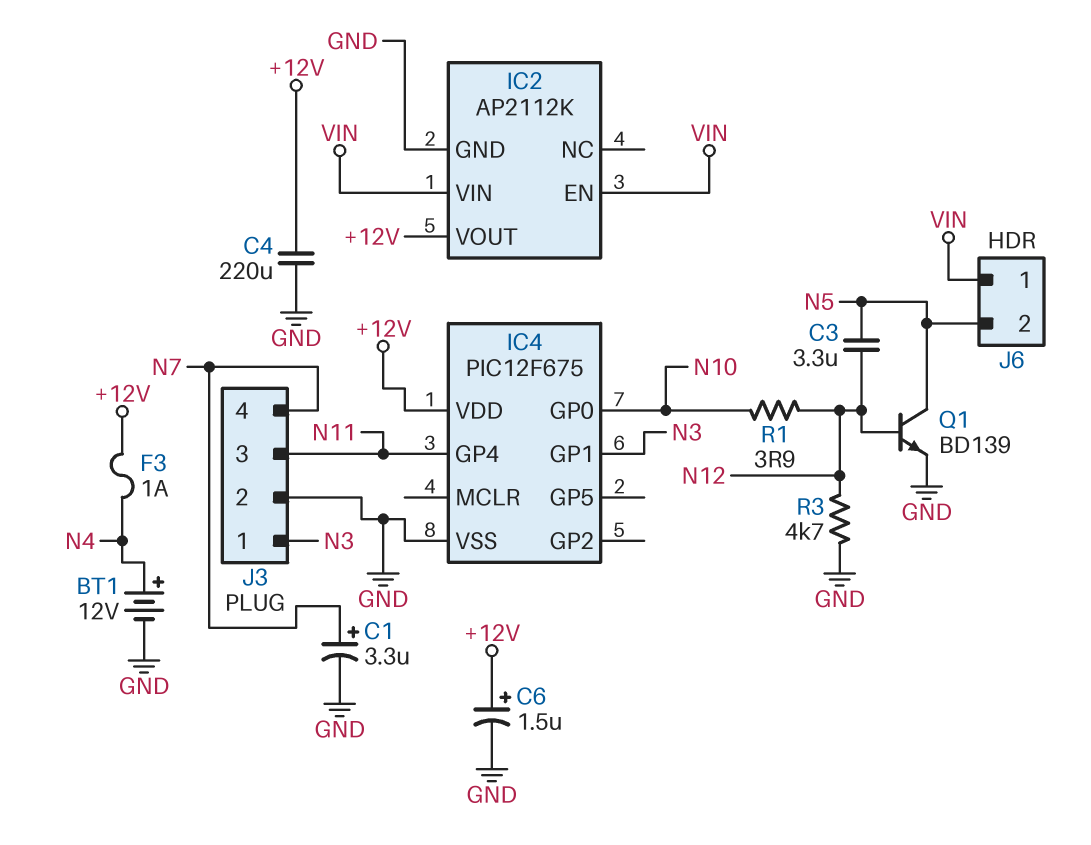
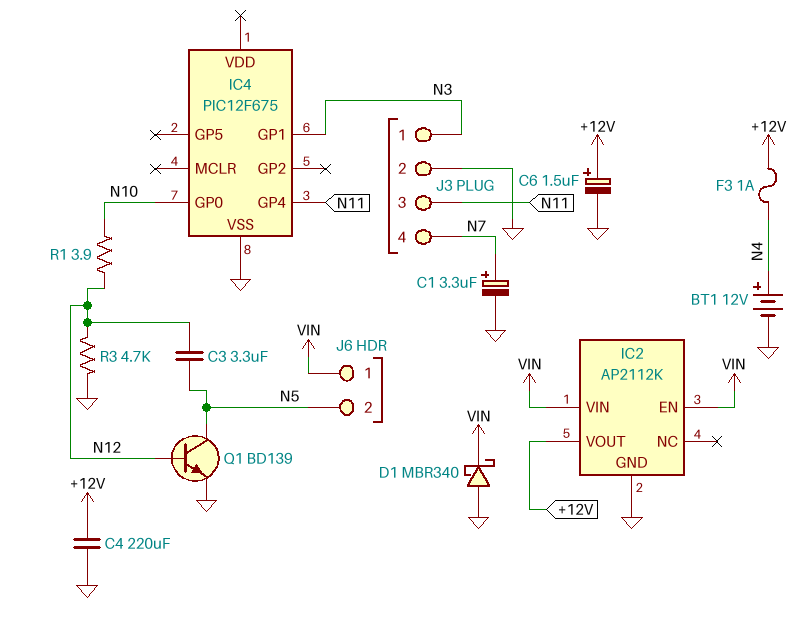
D1: none -> schottky MBR340 (A GND, K VIN)
IC4 pin VDD: +12V -> none

